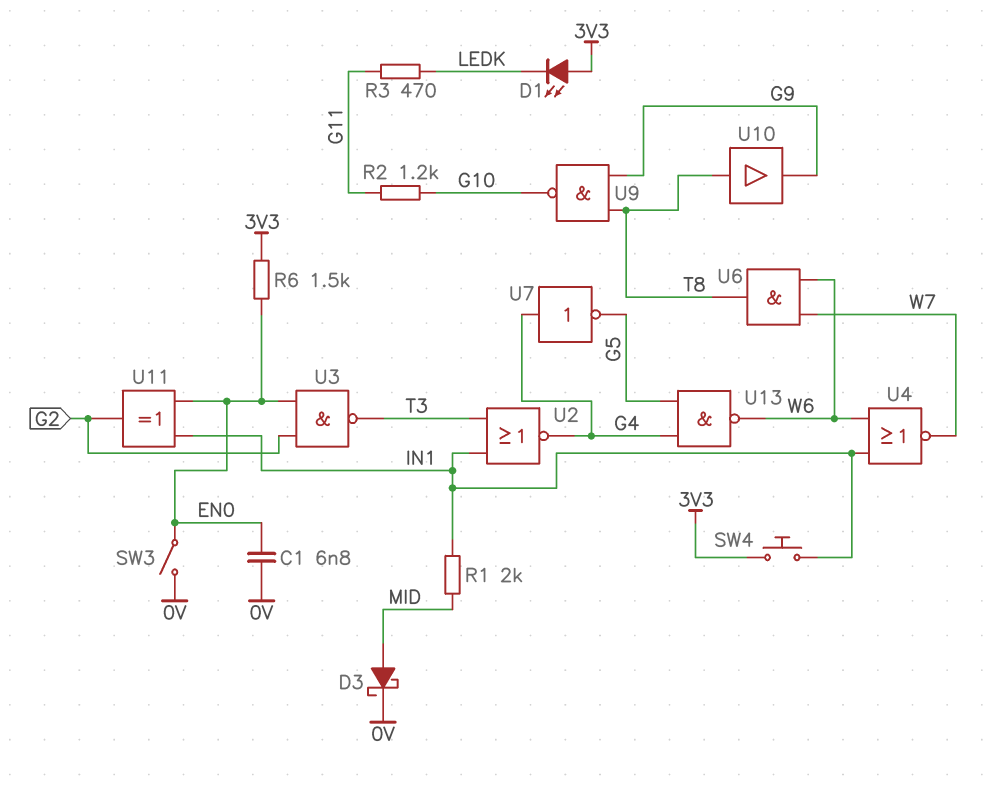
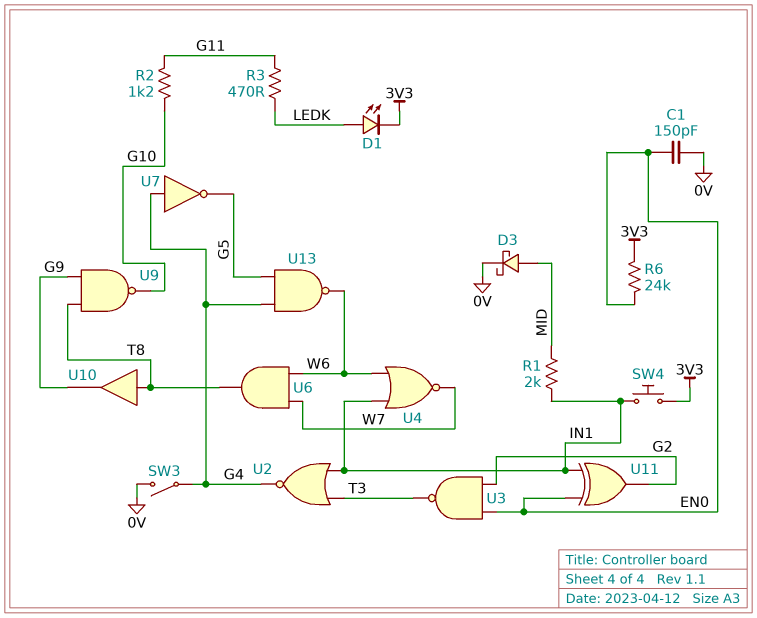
C1: 6.8nF (0V, EN0) -> 150pF (0V, EN0)
D1: LED (A 3V3, K LEDK) -> LED (A LEDK, K 3V3)
R6: 1.5k (3V3, EN0) -> 24k (3V3, EN0)
SW3: switch (0V, EN0) -> switch (0V, G4)

